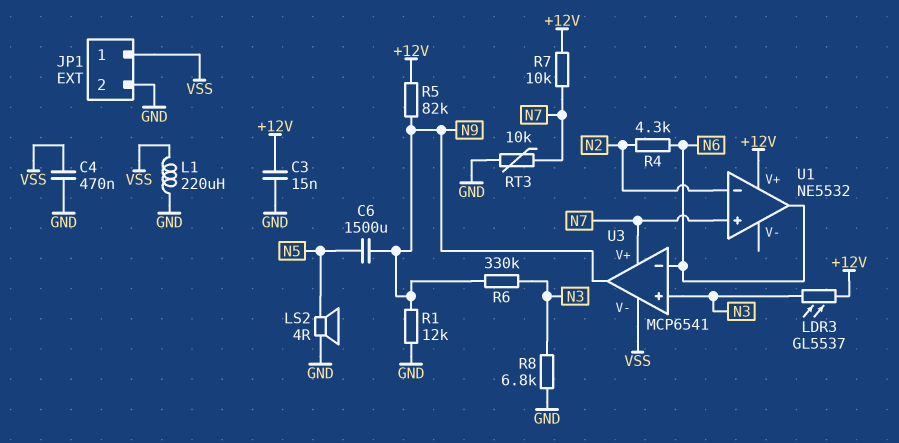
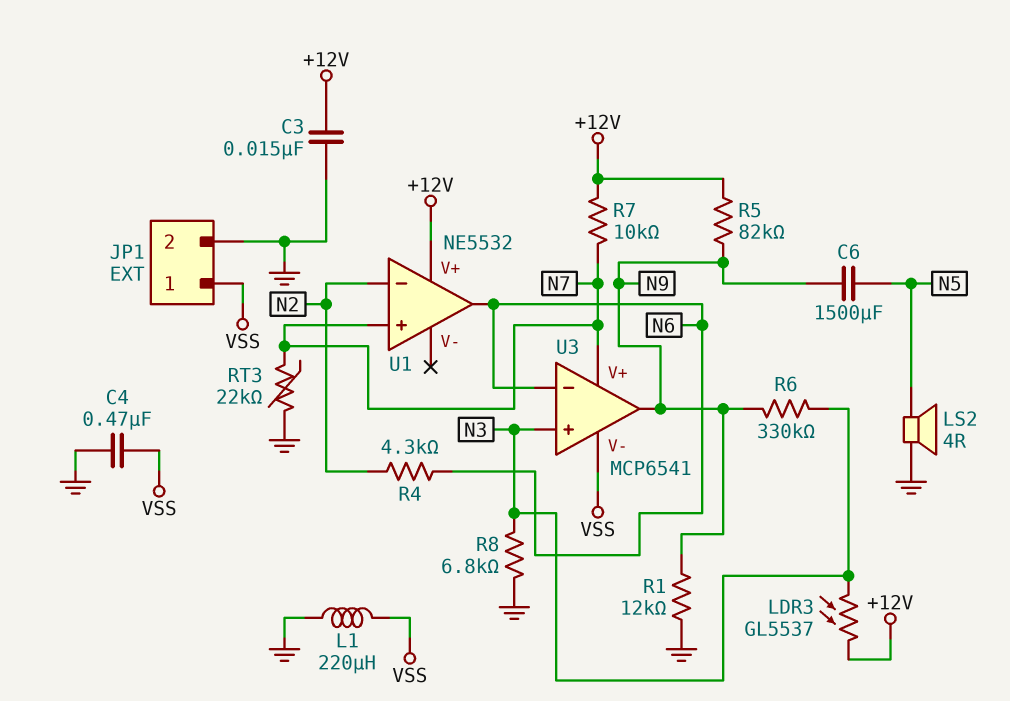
RT3: 10k (GND, N7) -> 22k (GND, N7)

